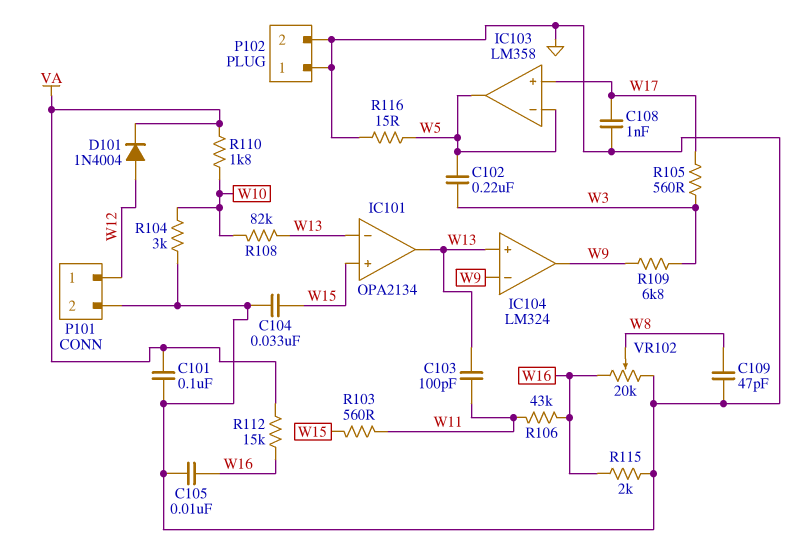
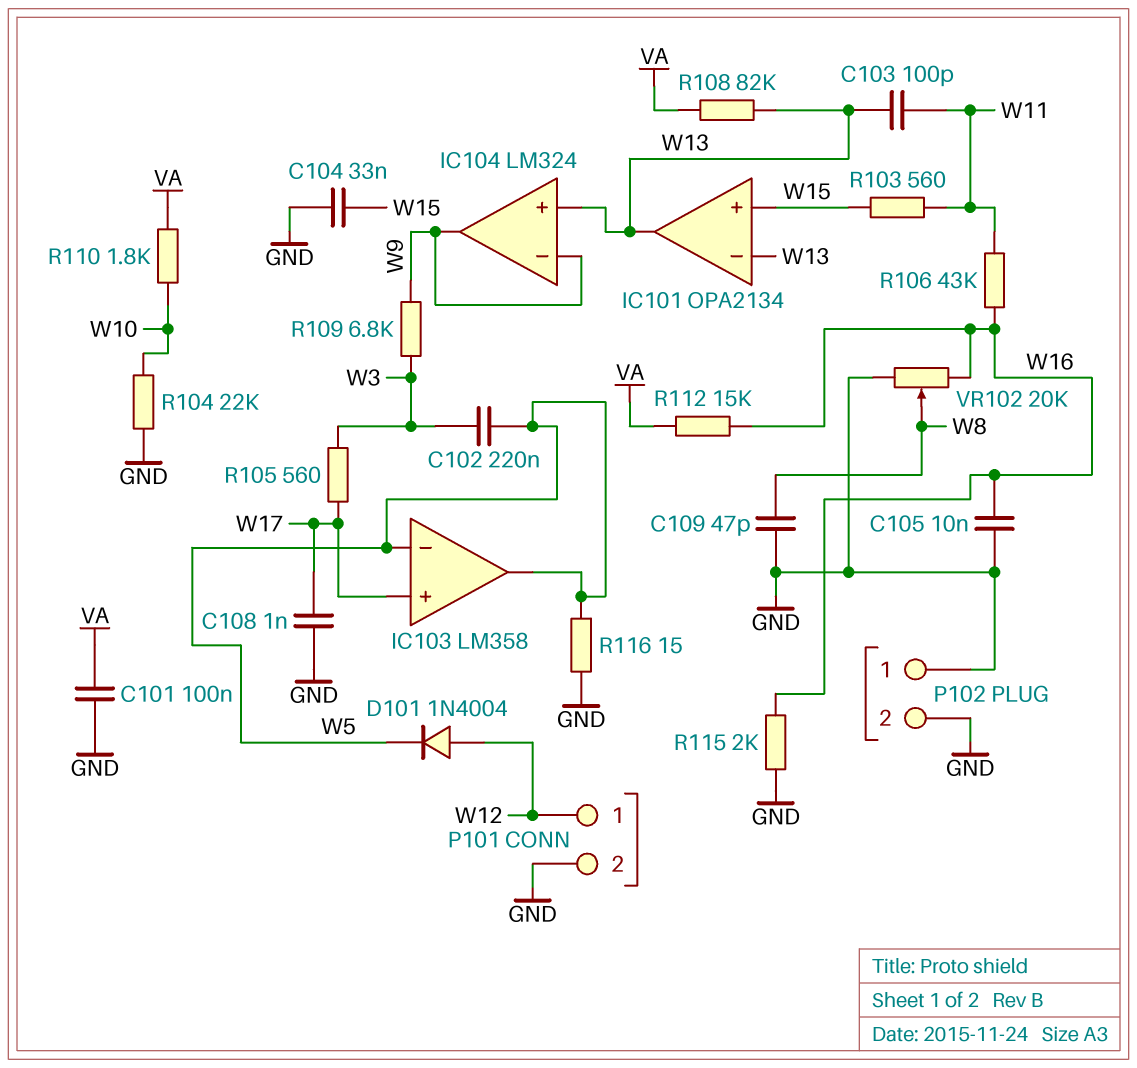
D101: diode 1N4004 (A W12, K VA) -> diode 1N4004 (A W12, K W5)
R104: 3k (GND, W10) -> 22k (GND, W10)
R108: 82k (W10, W13) -> 82k (VA, W13)

